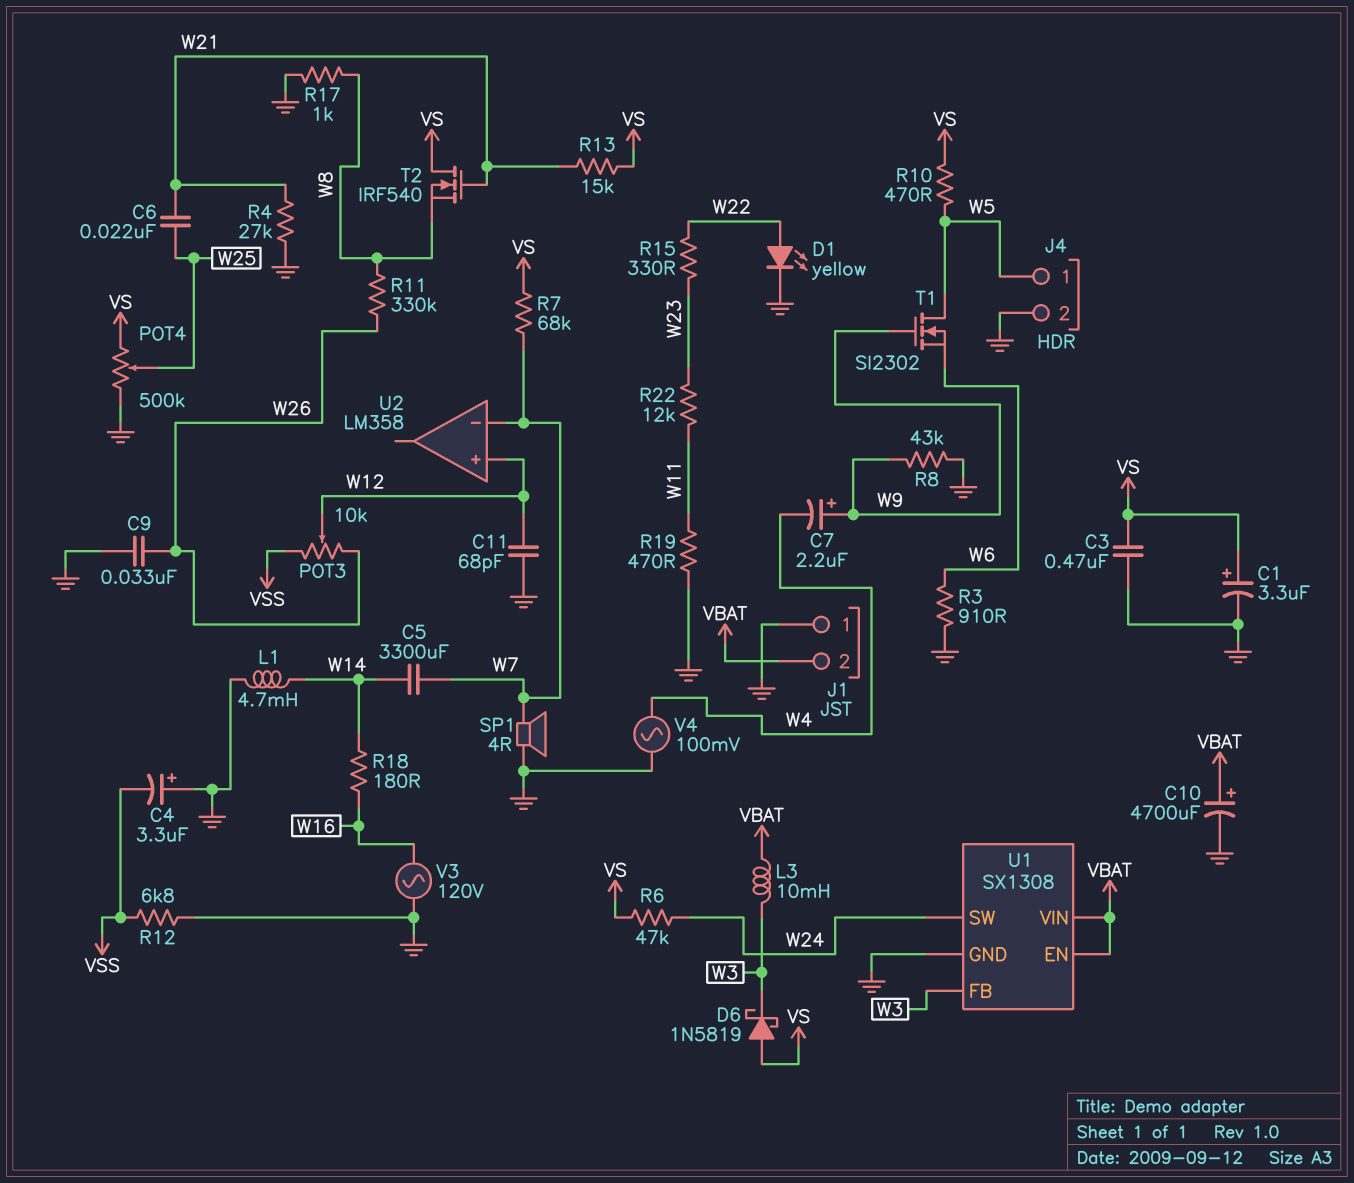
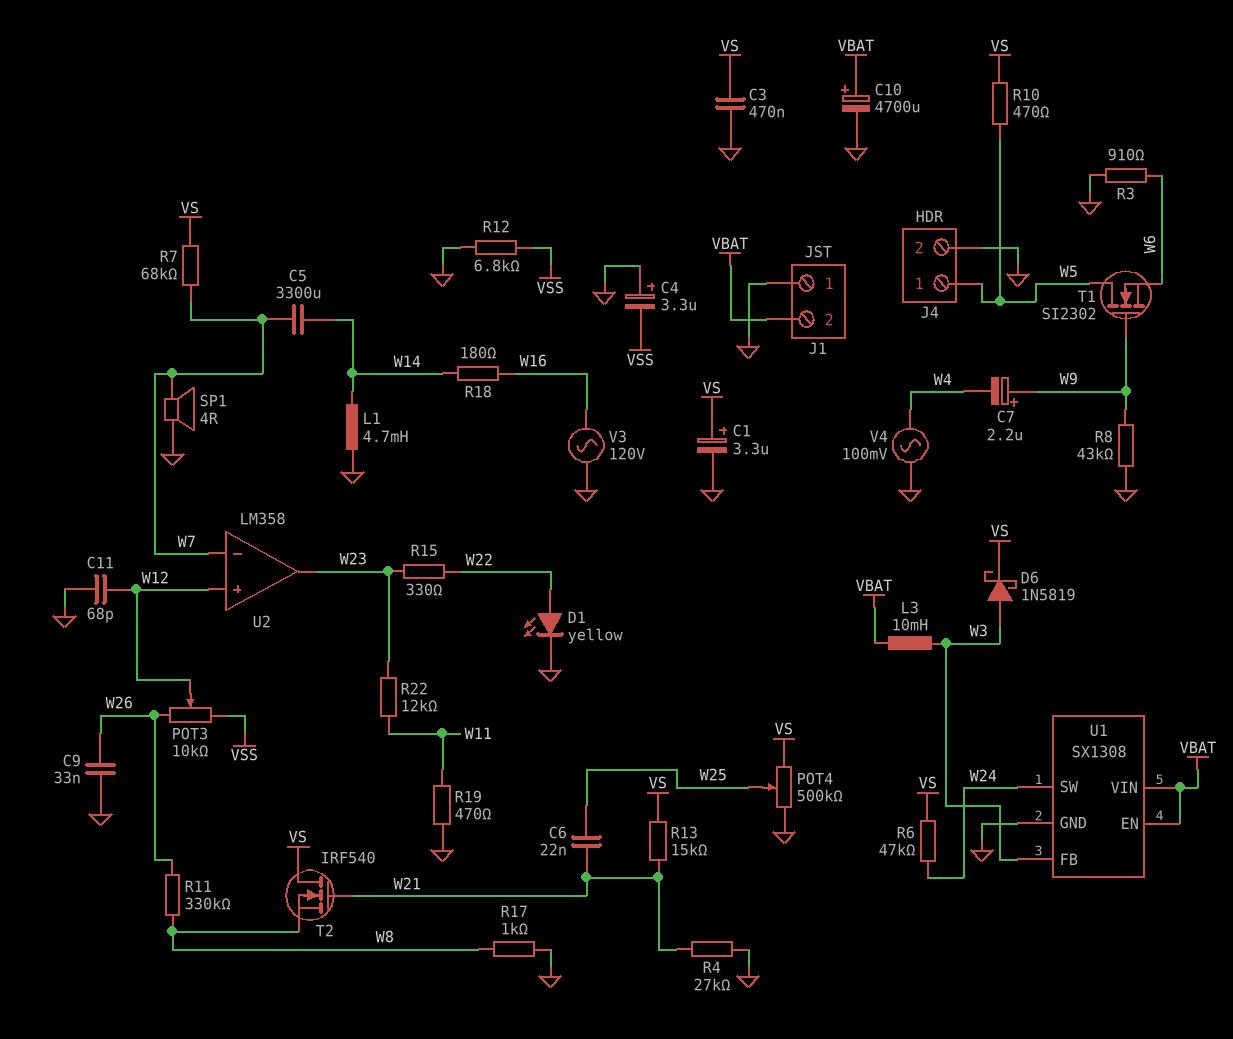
D6: schottky 1N5819 (A VS, K W3) -> schottky 1N5819 (A W3, K VS)
U2 pin out: none -> W23

